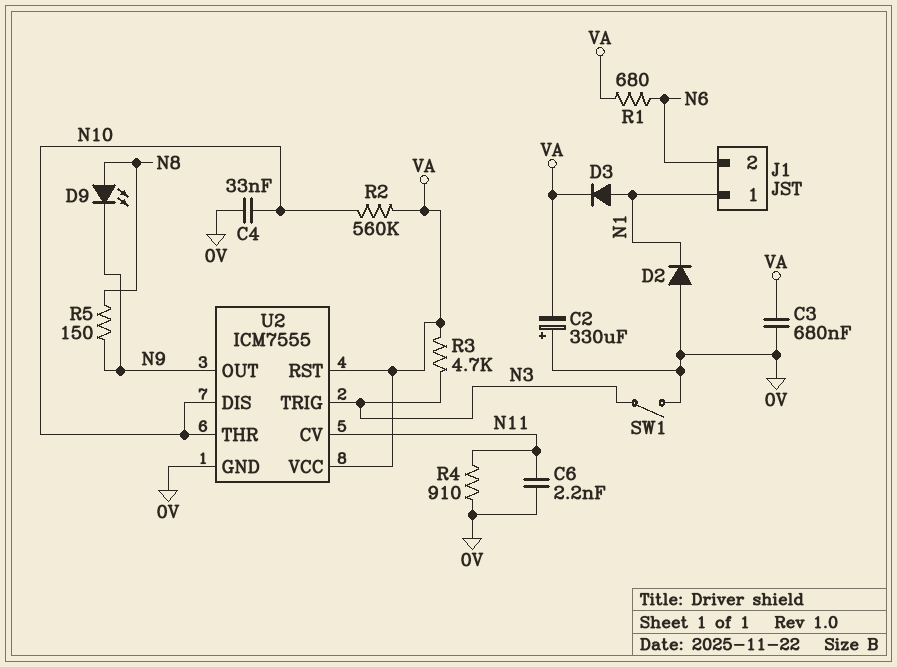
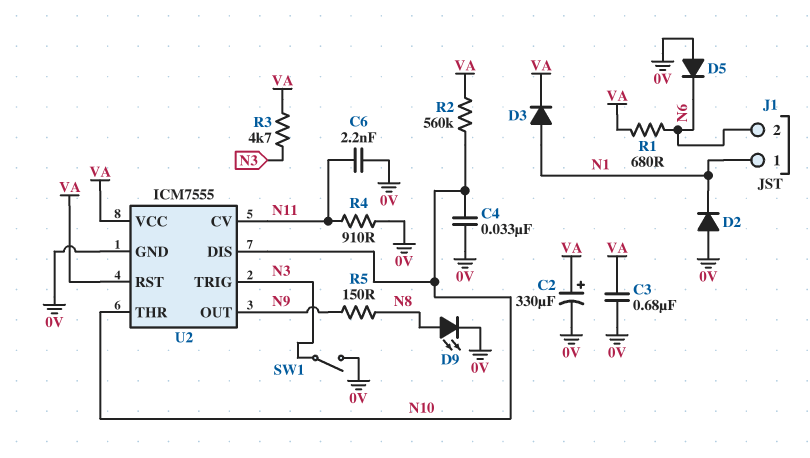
C2: 330uF (plus 0V, minus VA) -> 330uF (plus VA, minus 0V)
D5: none -> diode (A 0V, K N6)
D9: LED (A N8, K N9) -> LED (A N8, K 0V)

